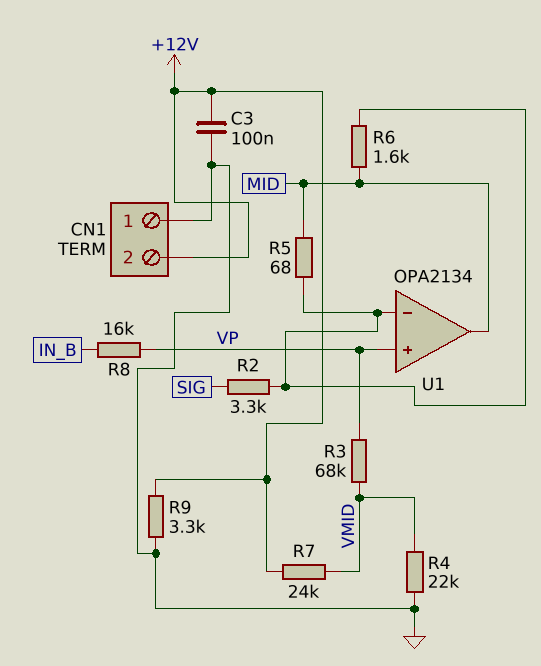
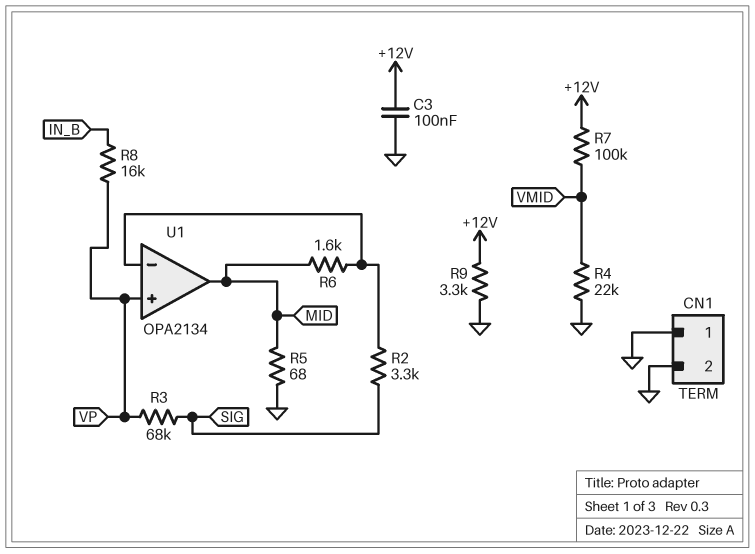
CN1 pin 2: +12V -> GND
R3: 68k (VMID, VP) -> 68k (SIG, VP)
R5: 68 (MID, U1/in-) -> 68 (GND, MID)
R7: 24k (+12V, VMID) -> 100k (+12V, VMID)

